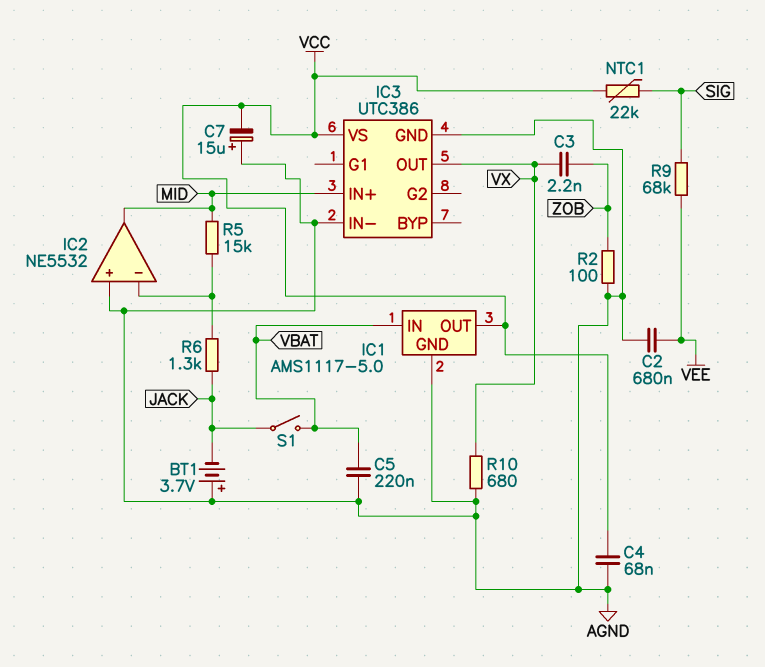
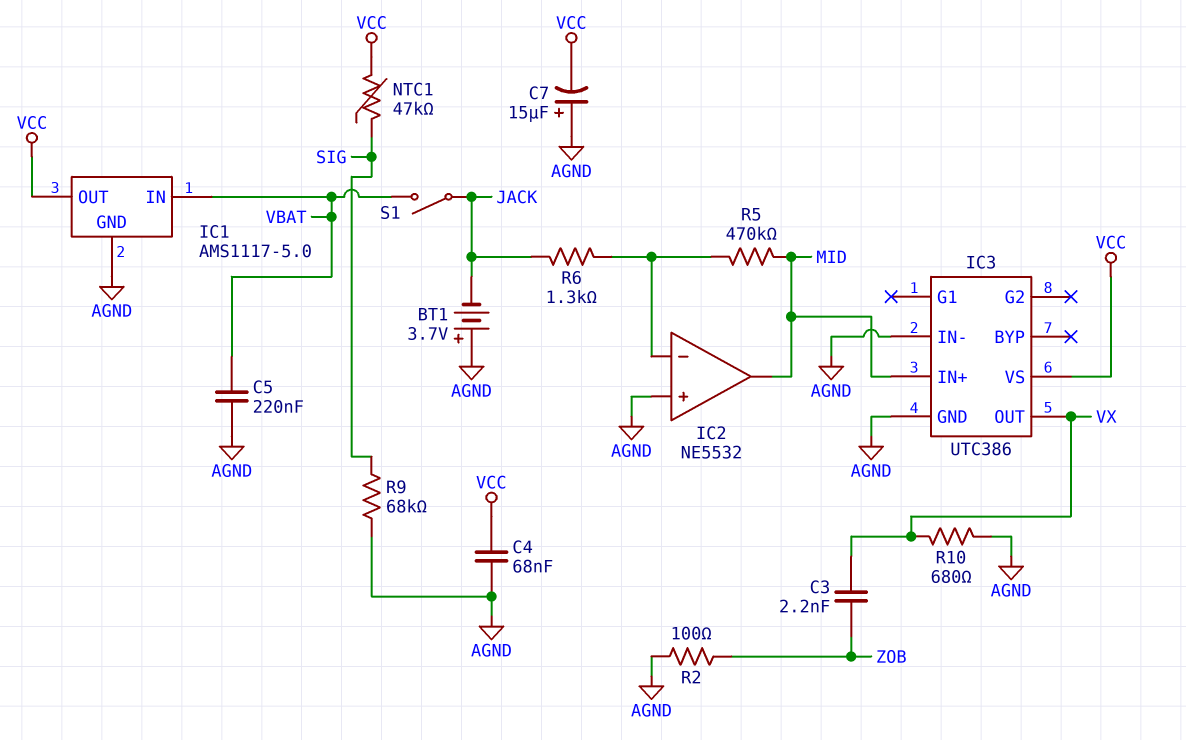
C2: 680nF (AGND, VEE) -> none
NTC1: 22k (SIG, VCC) -> 47k (SIG, VCC)
R5: 15k (IC2/in-, MID) -> 470k (IC2/in-, MID)
R9: 68k (SIG, VEE) -> 68k (AGND, SIG)

